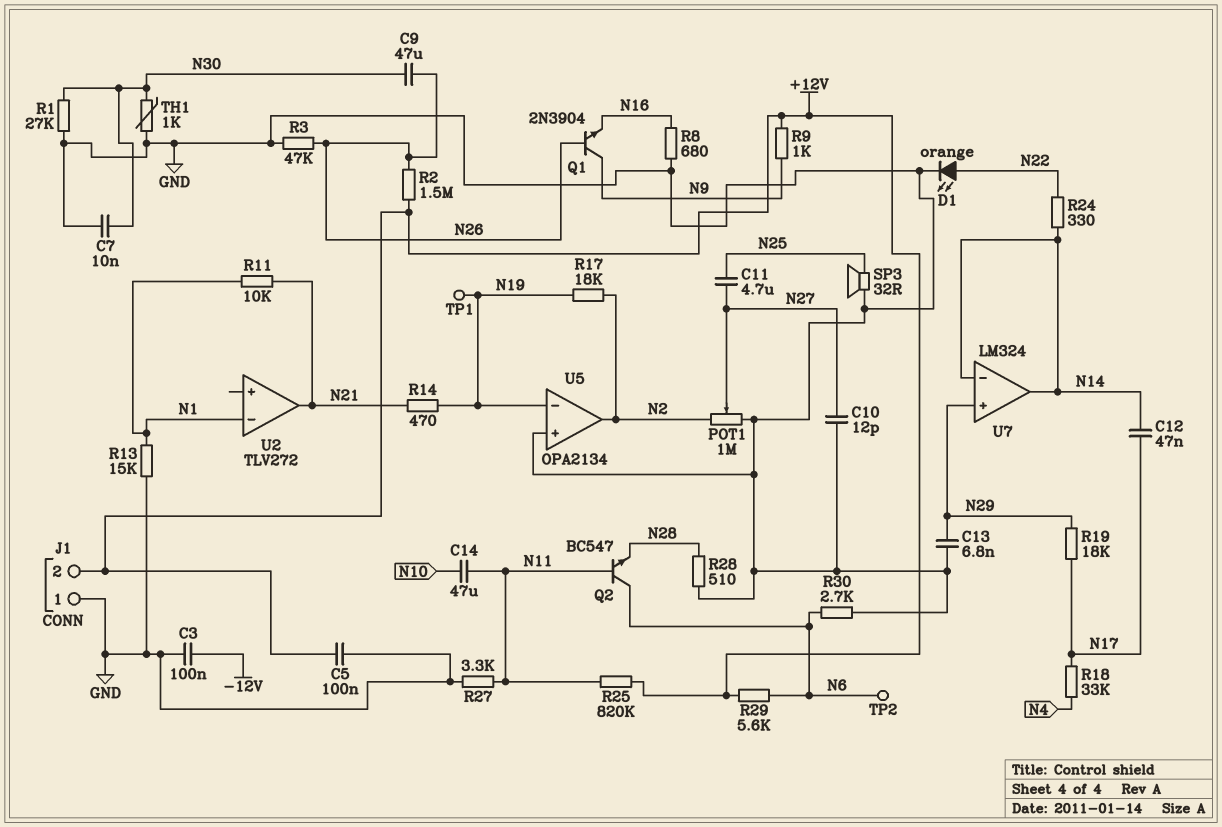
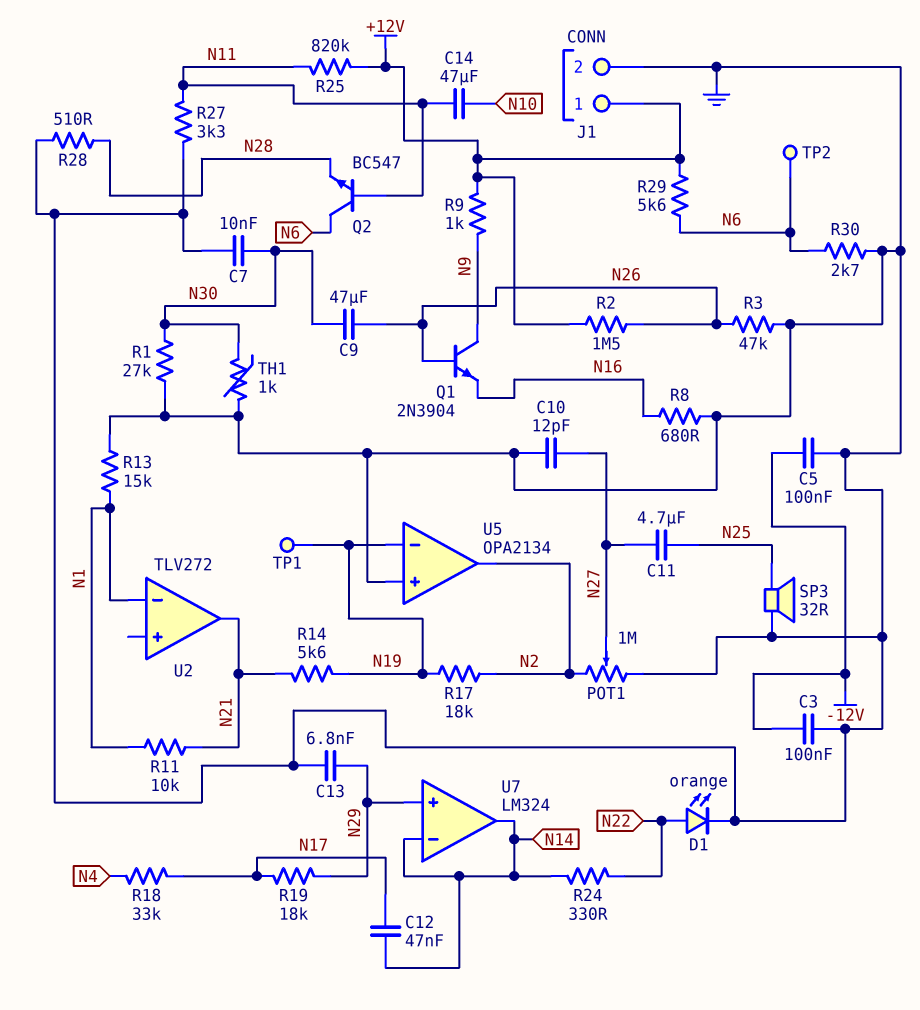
C5: 100nF (+12V, GND) -> 100nF (-12V, GND)
J1 pin 1: GND -> +12V
J1 pin 2: +12V -> GND
R14: 470 (N19, N21) -> 5.6k (N19, N21)

